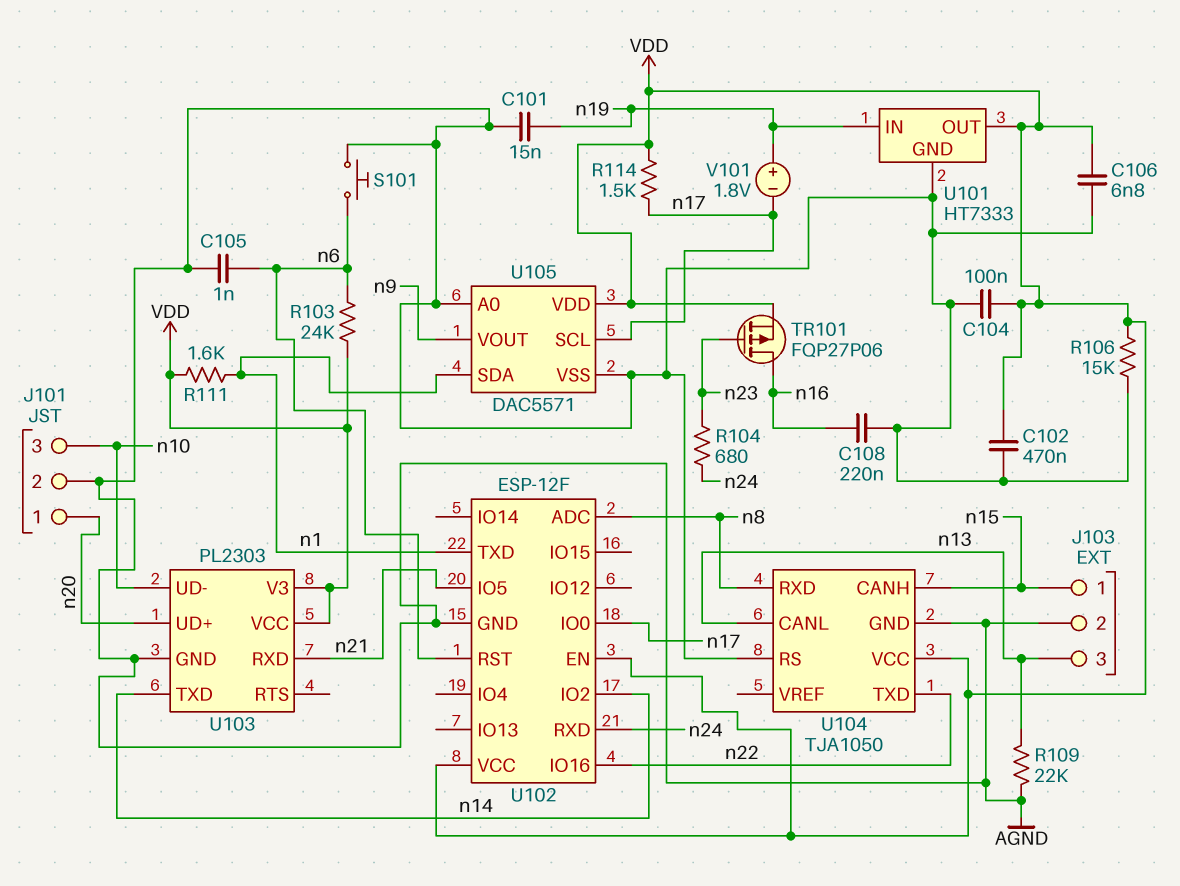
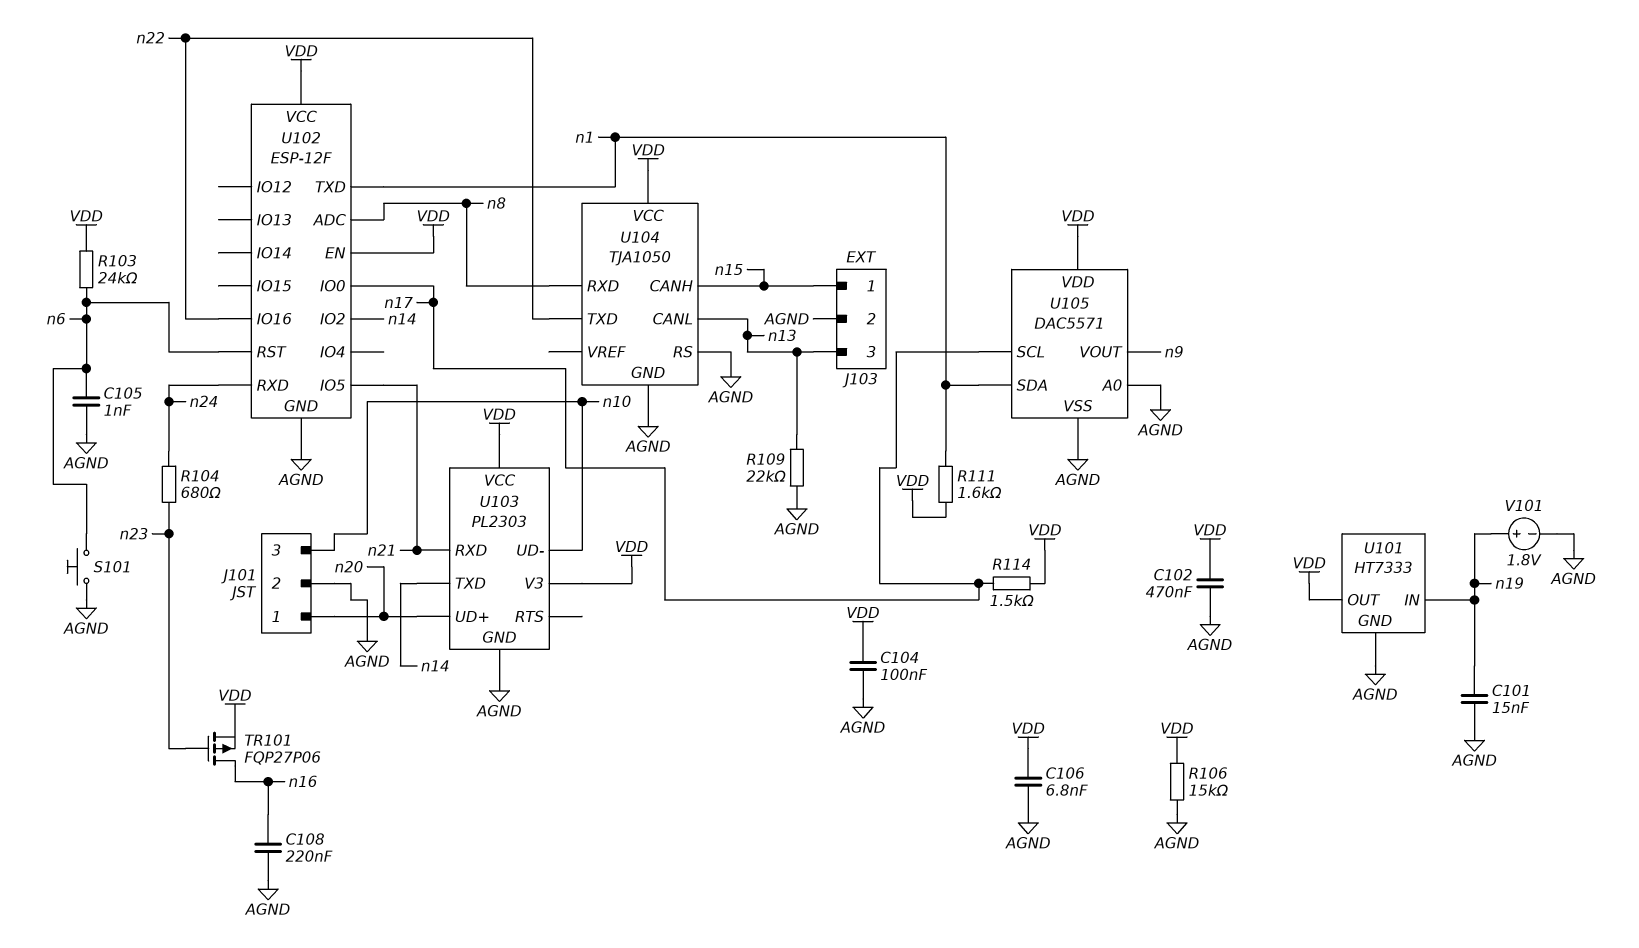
V101: 1.8V (plus n19, minus n17) -> 1.8V (plus n19, minus AGND)

